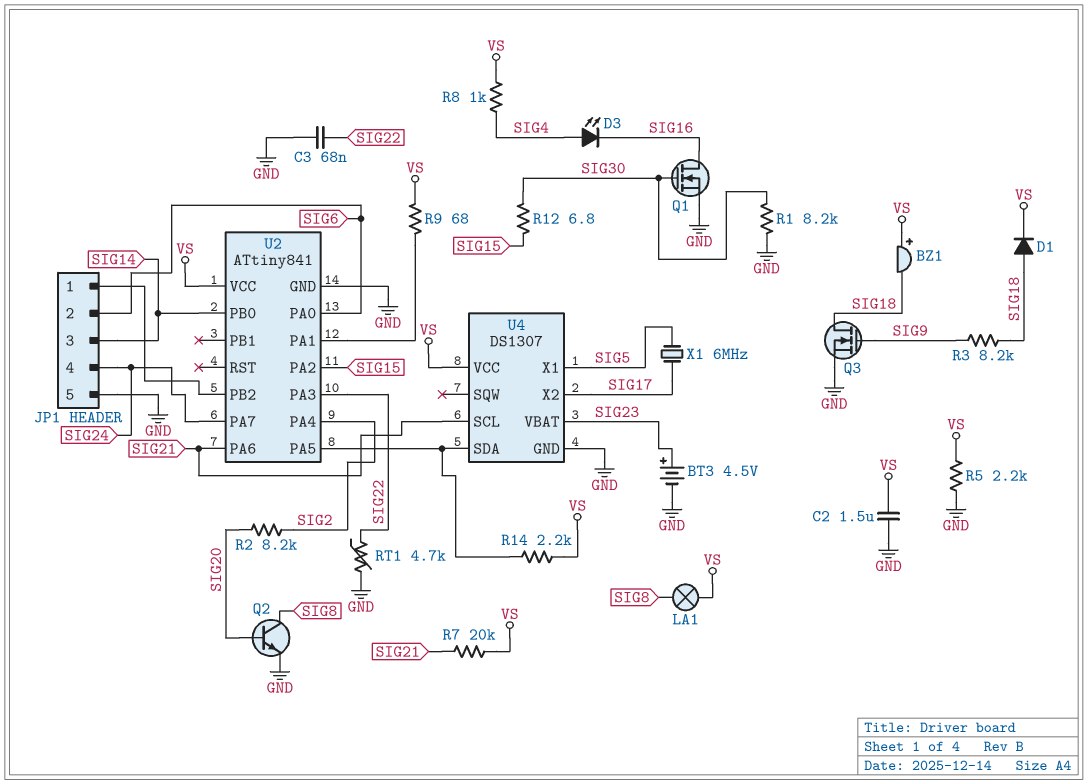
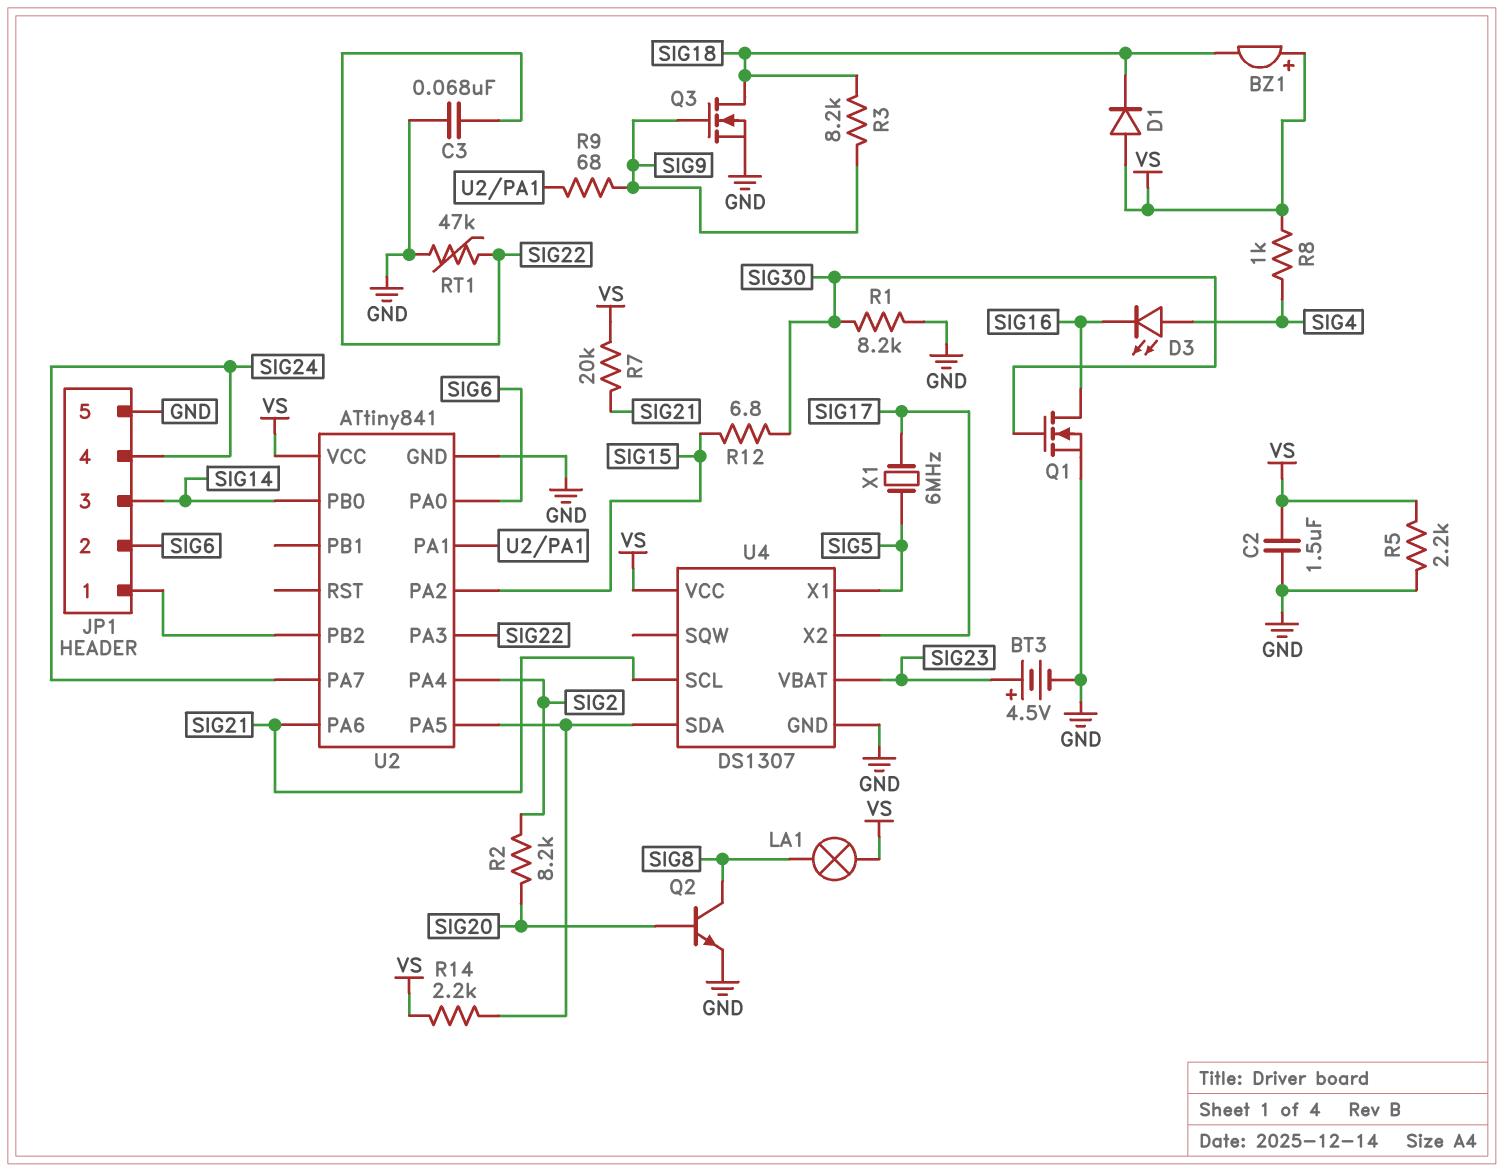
D1: diode (A SIG18, K VS) -> diode (A VS, K SIG18)
R9: 68 (U2/PA1, VS) -> 68 (SIG9, U2/PA1)
RT1: 4.7k (GND, SIG22) -> 47k (GND, SIG22)

